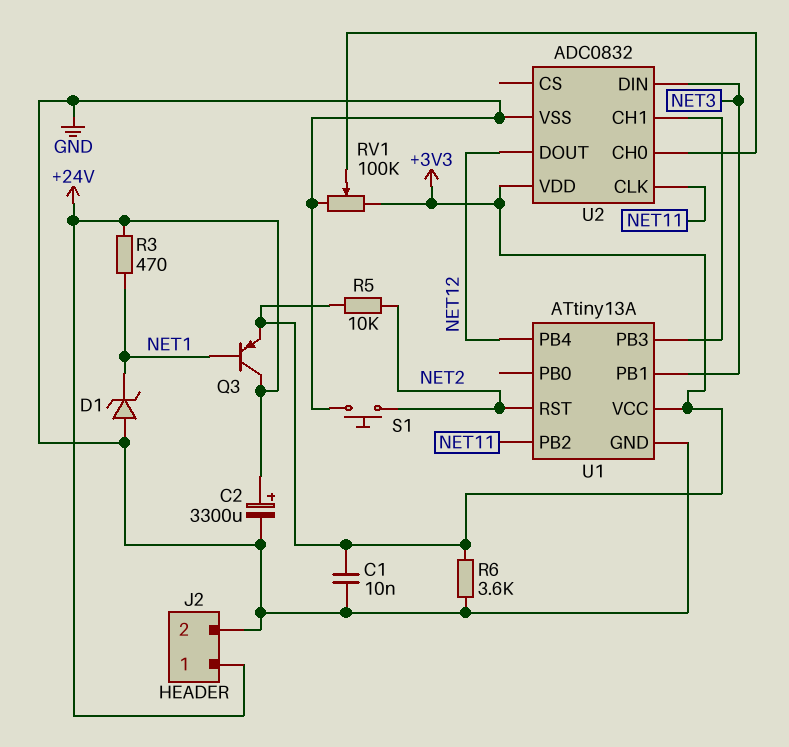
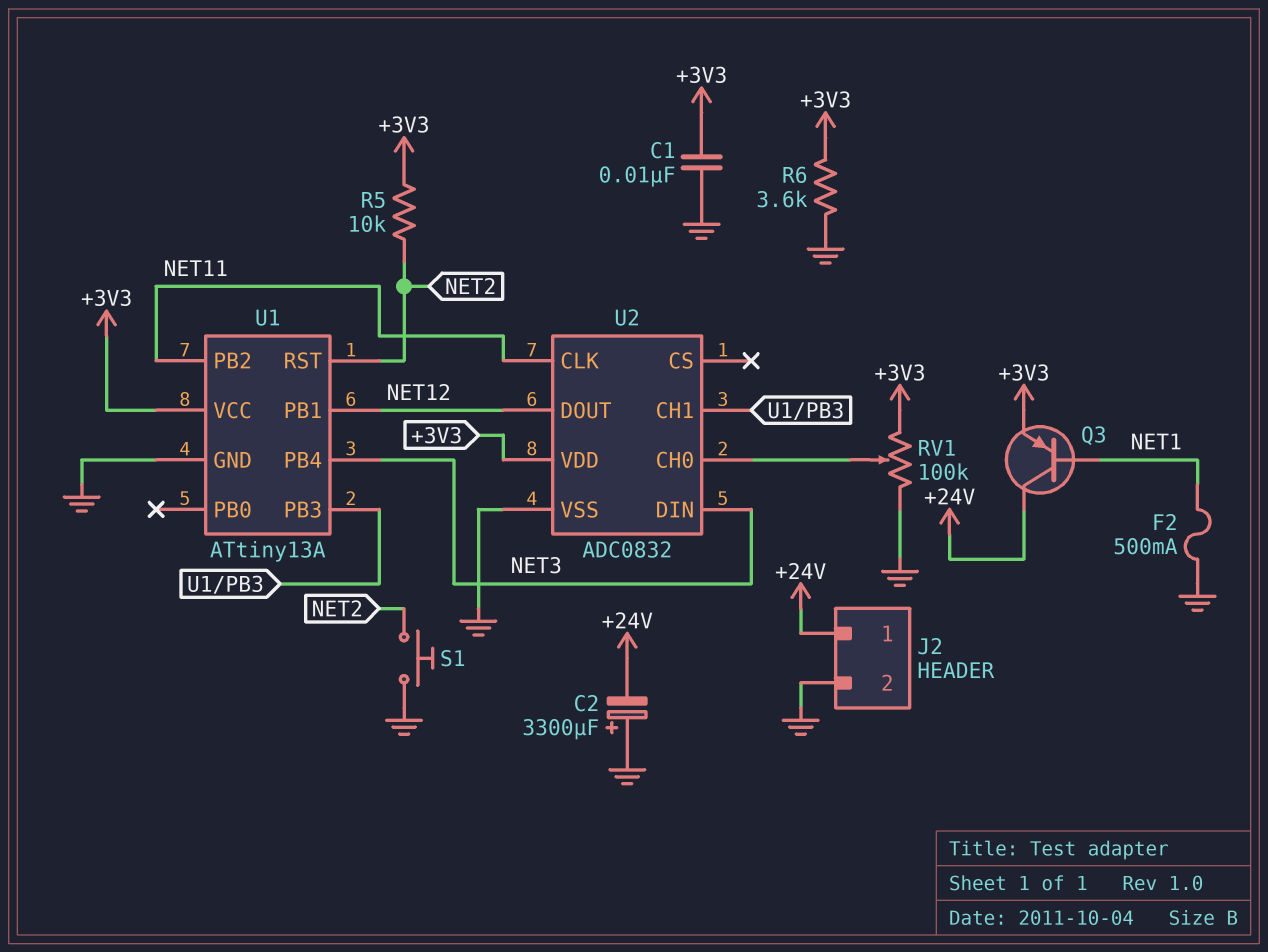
C2: 3300uF (plus +24V, minus GND) -> 3300uF (plus GND, minus +24V)
D1: zener (A GND, K NET1) -> none
F2: none -> 500mA (GND, NET1)
R3: 470 (+24V, NET1) -> none
U1 pin PB1: NET3 -> NET12
U1 pin PB4: NET12 -> NET3

